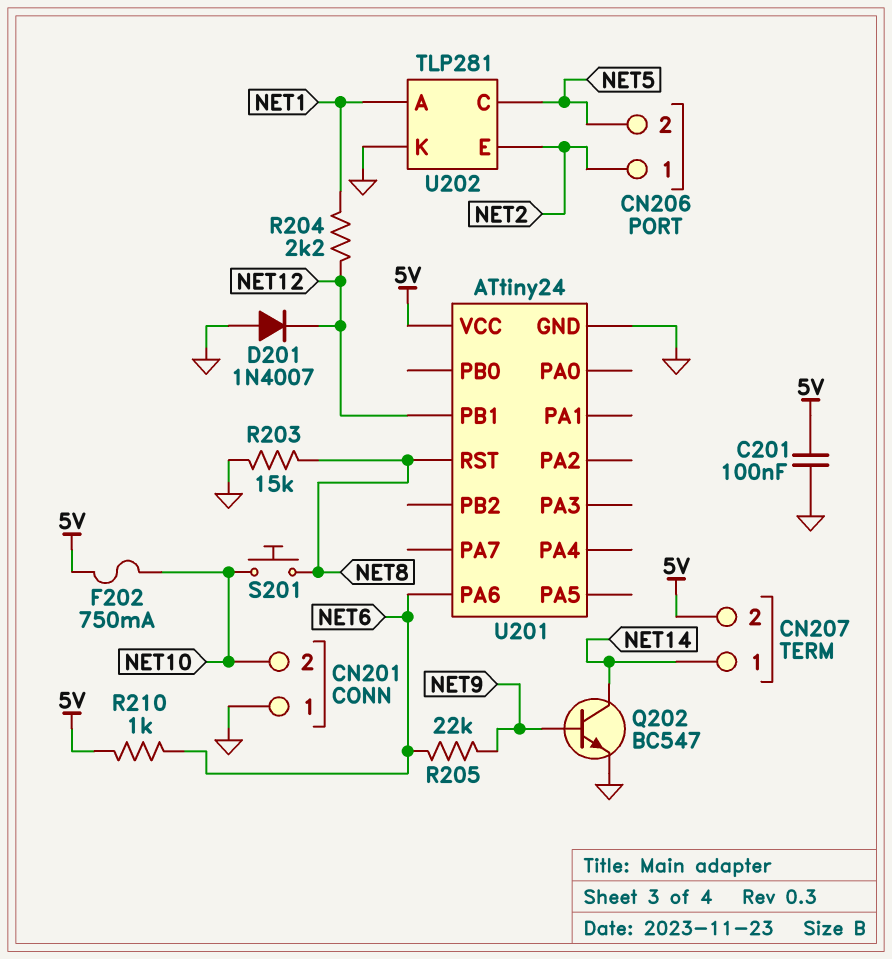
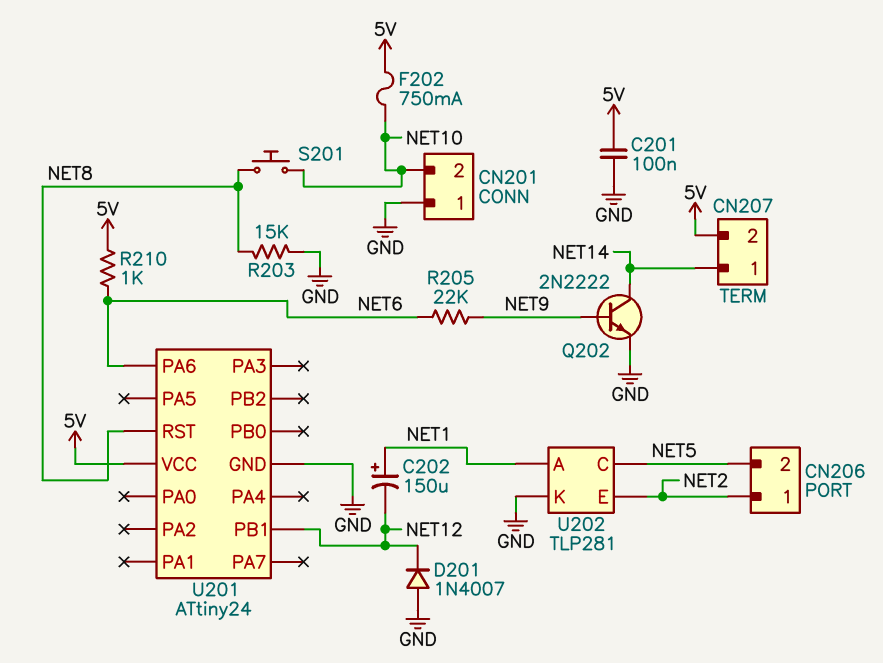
C202: none -> 150uF (plus NET1, minus NET12)
Q202: NPN BC547 (B NET9, C NET14, E GND) -> NPN 2N2222 (B NET9, C NET14, E GND)
R204: 2.2k (NET1, NET12) -> none

